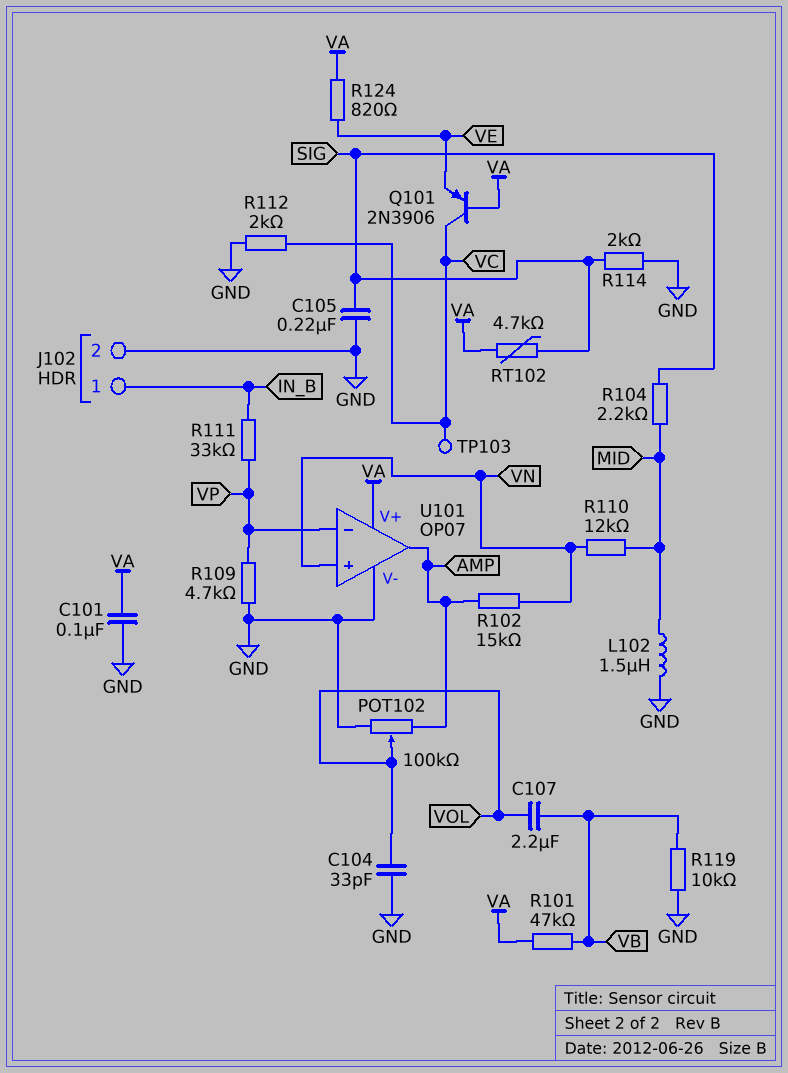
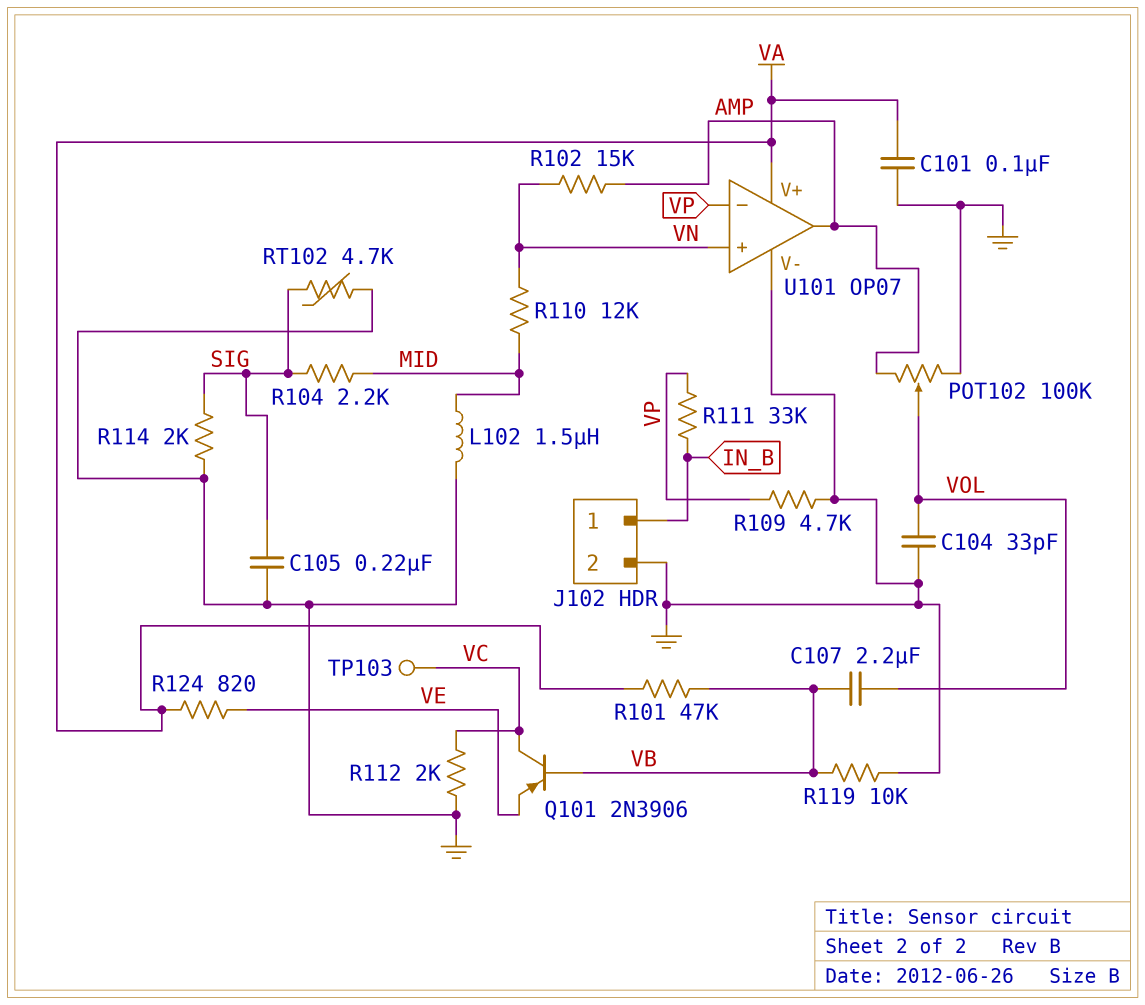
Q101: PNP 2N3906 (B VA, C VC, E VE) -> PNP 2N3906 (B VB, C VC, E VE)
RT102: 4.7k (SIG, VA) -> 4.7k (GND, SIG)

